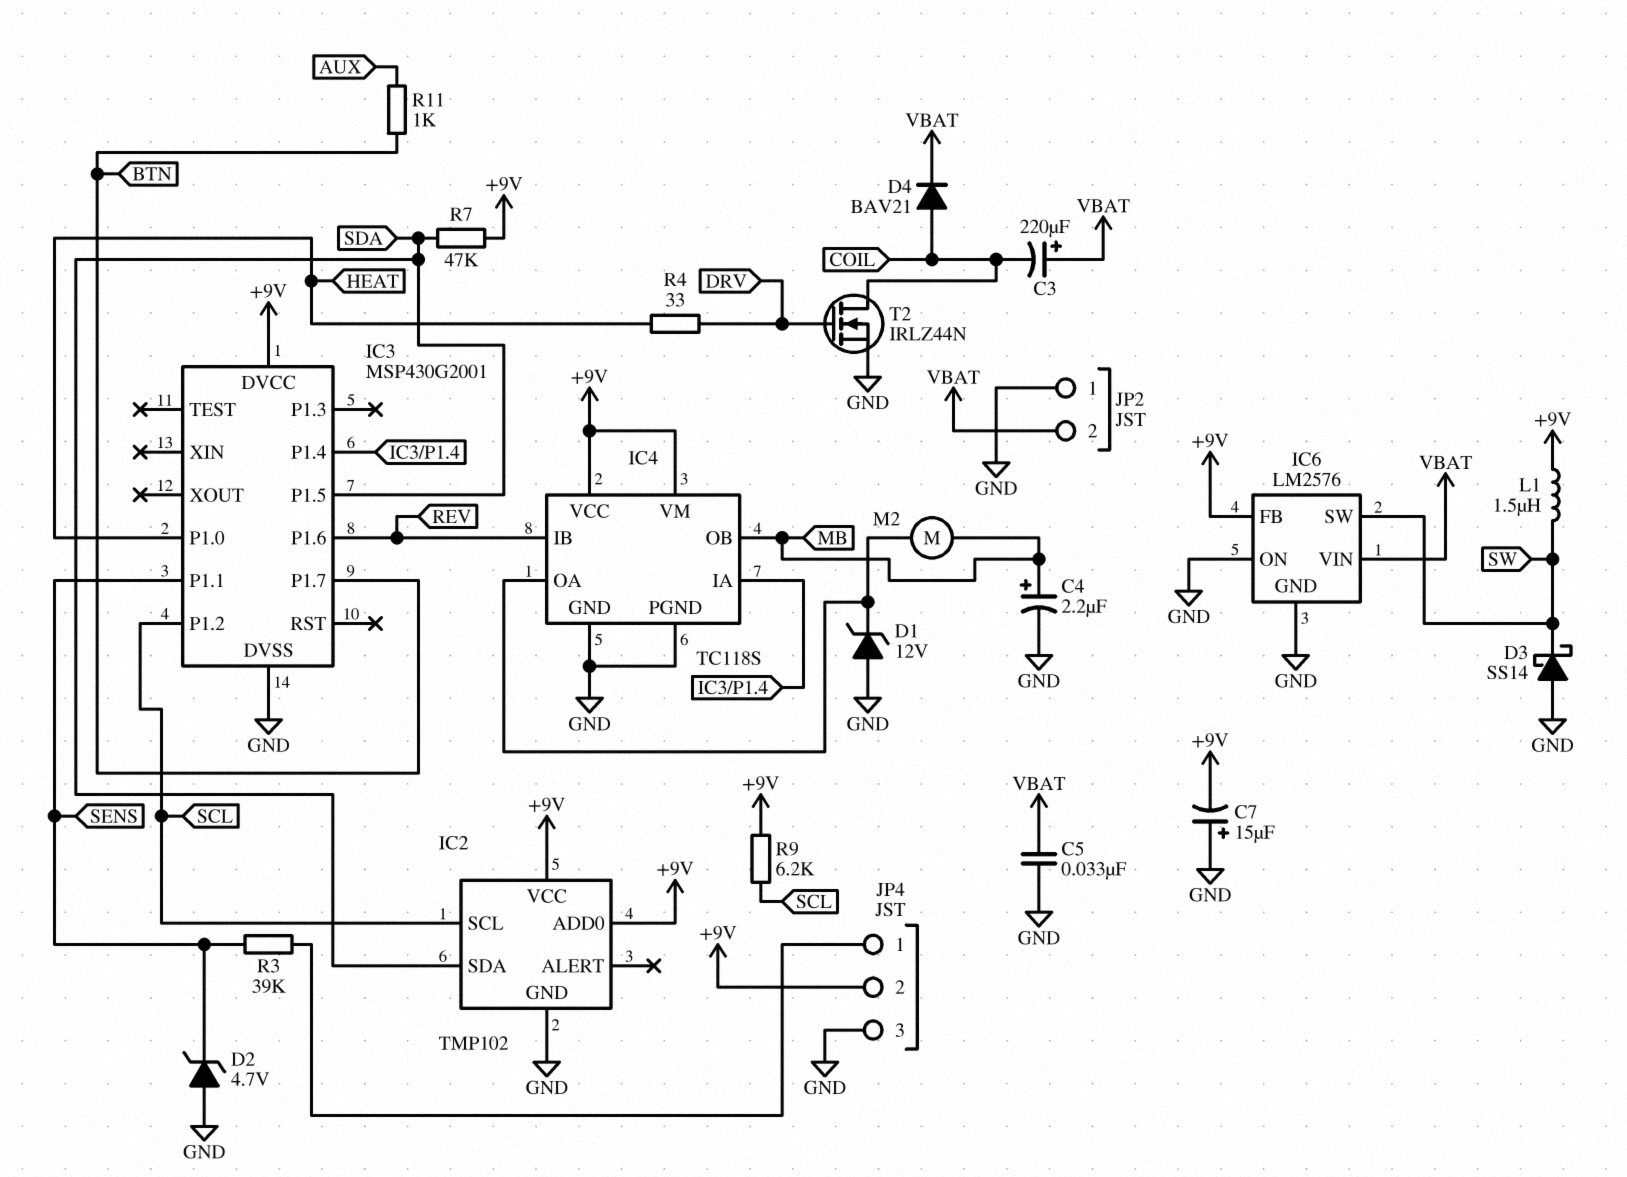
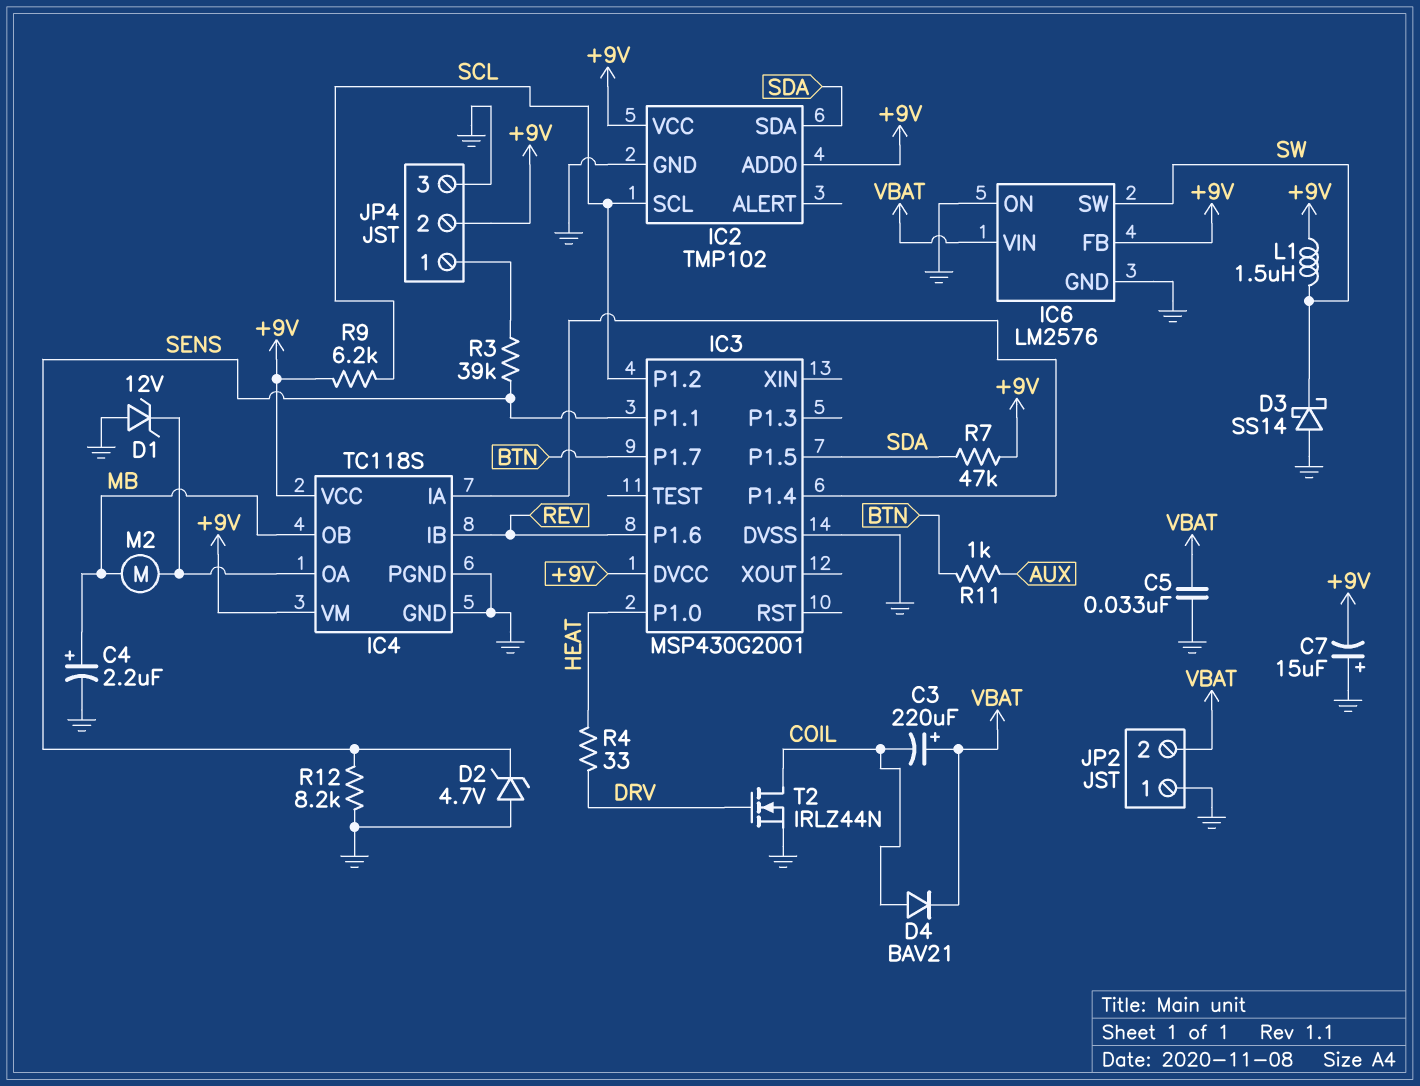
R12: none -> 8.2k (GND, SENS)

